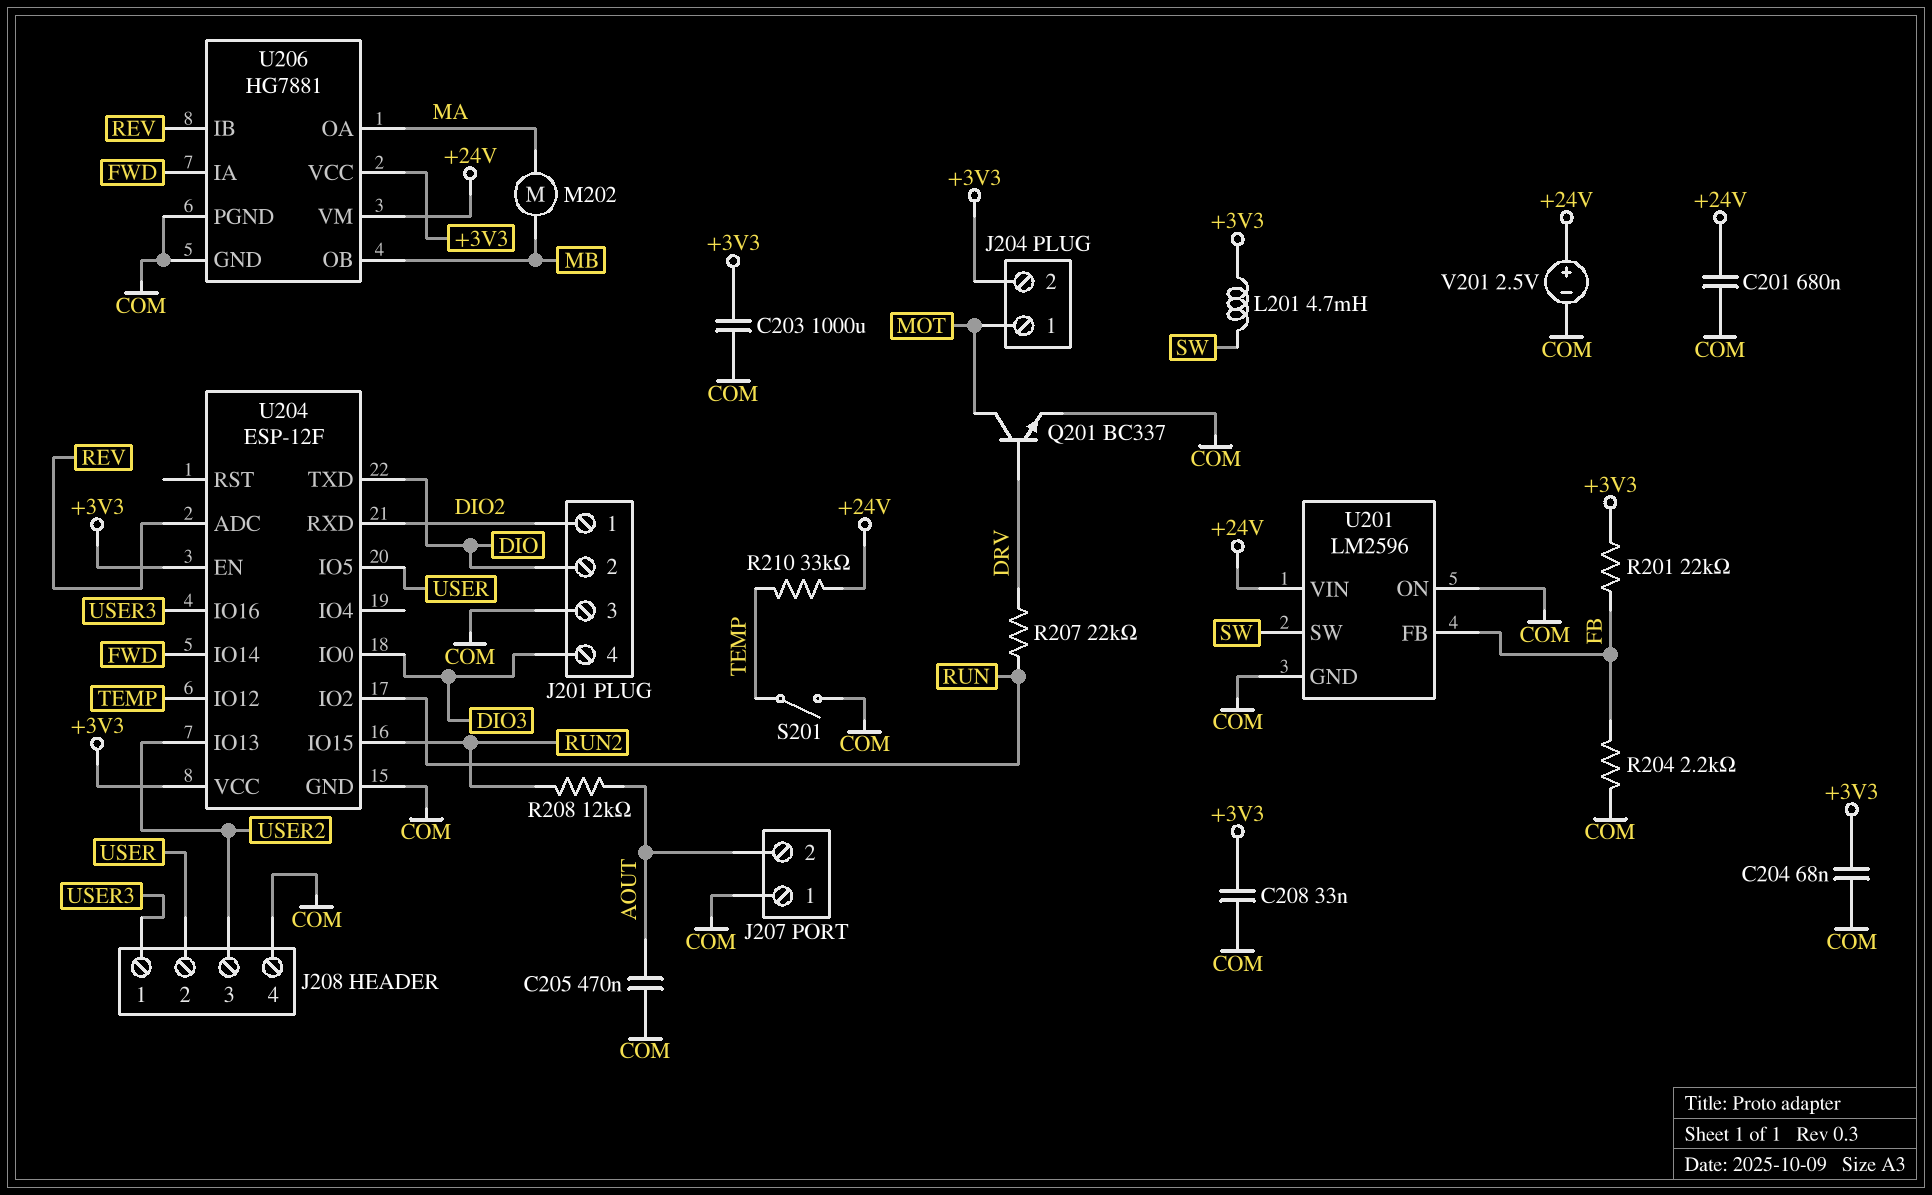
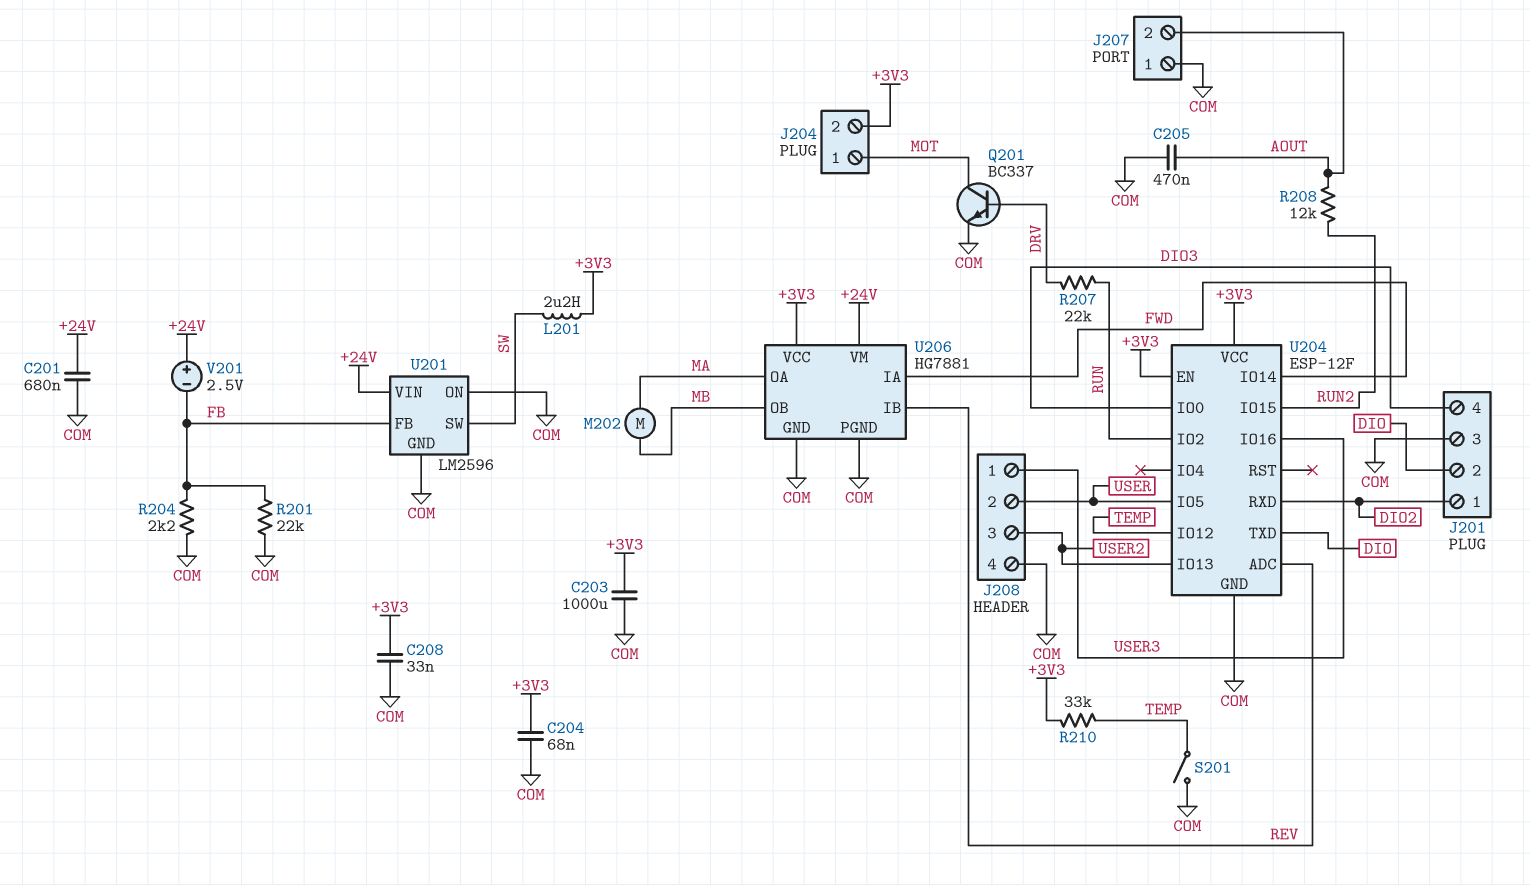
L201: 4.7mH (+3V3, SW) -> 2.2uH (+3V3, SW)
R201: 22k (+3V3, FB) -> 22k (COM, FB)
R210: 33k (+24V, TEMP) -> 33k (+3V3, TEMP)
V201: 2.5V (plus +24V, minus COM) -> 2.5V (plus +24V, minus FB)

